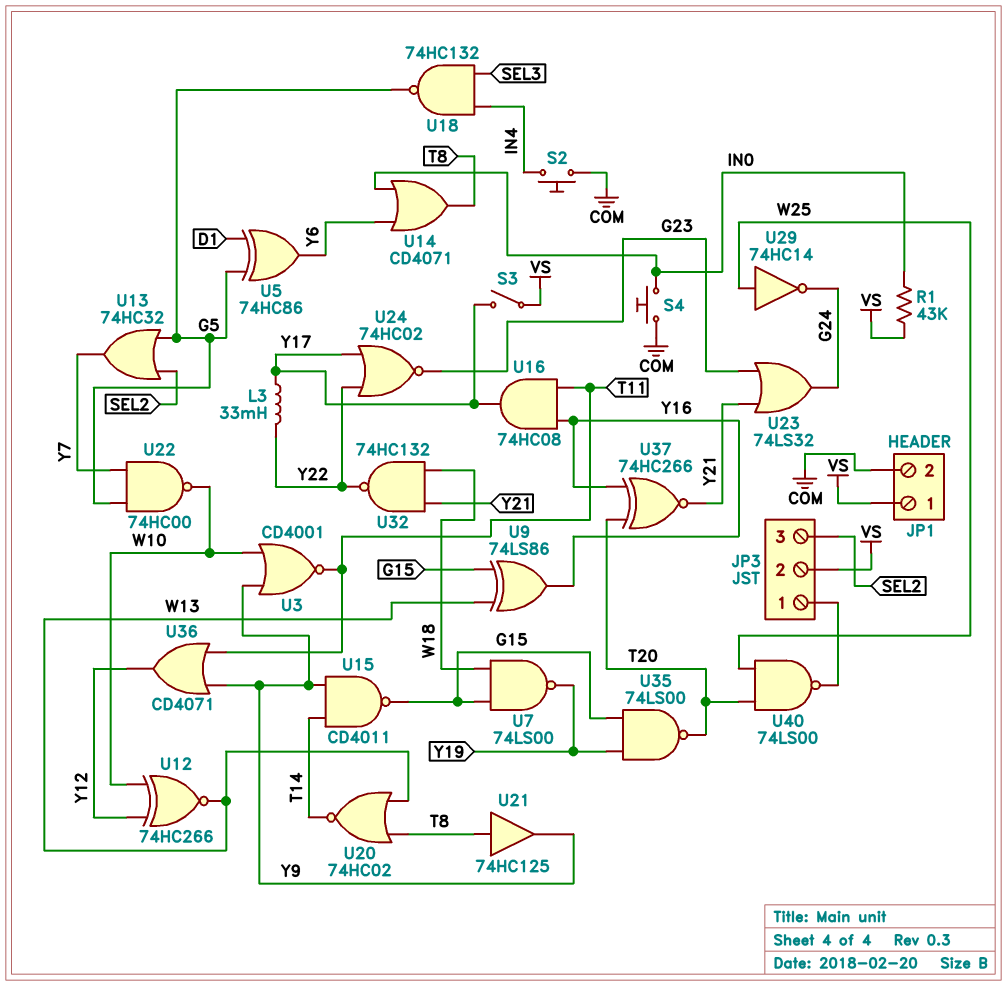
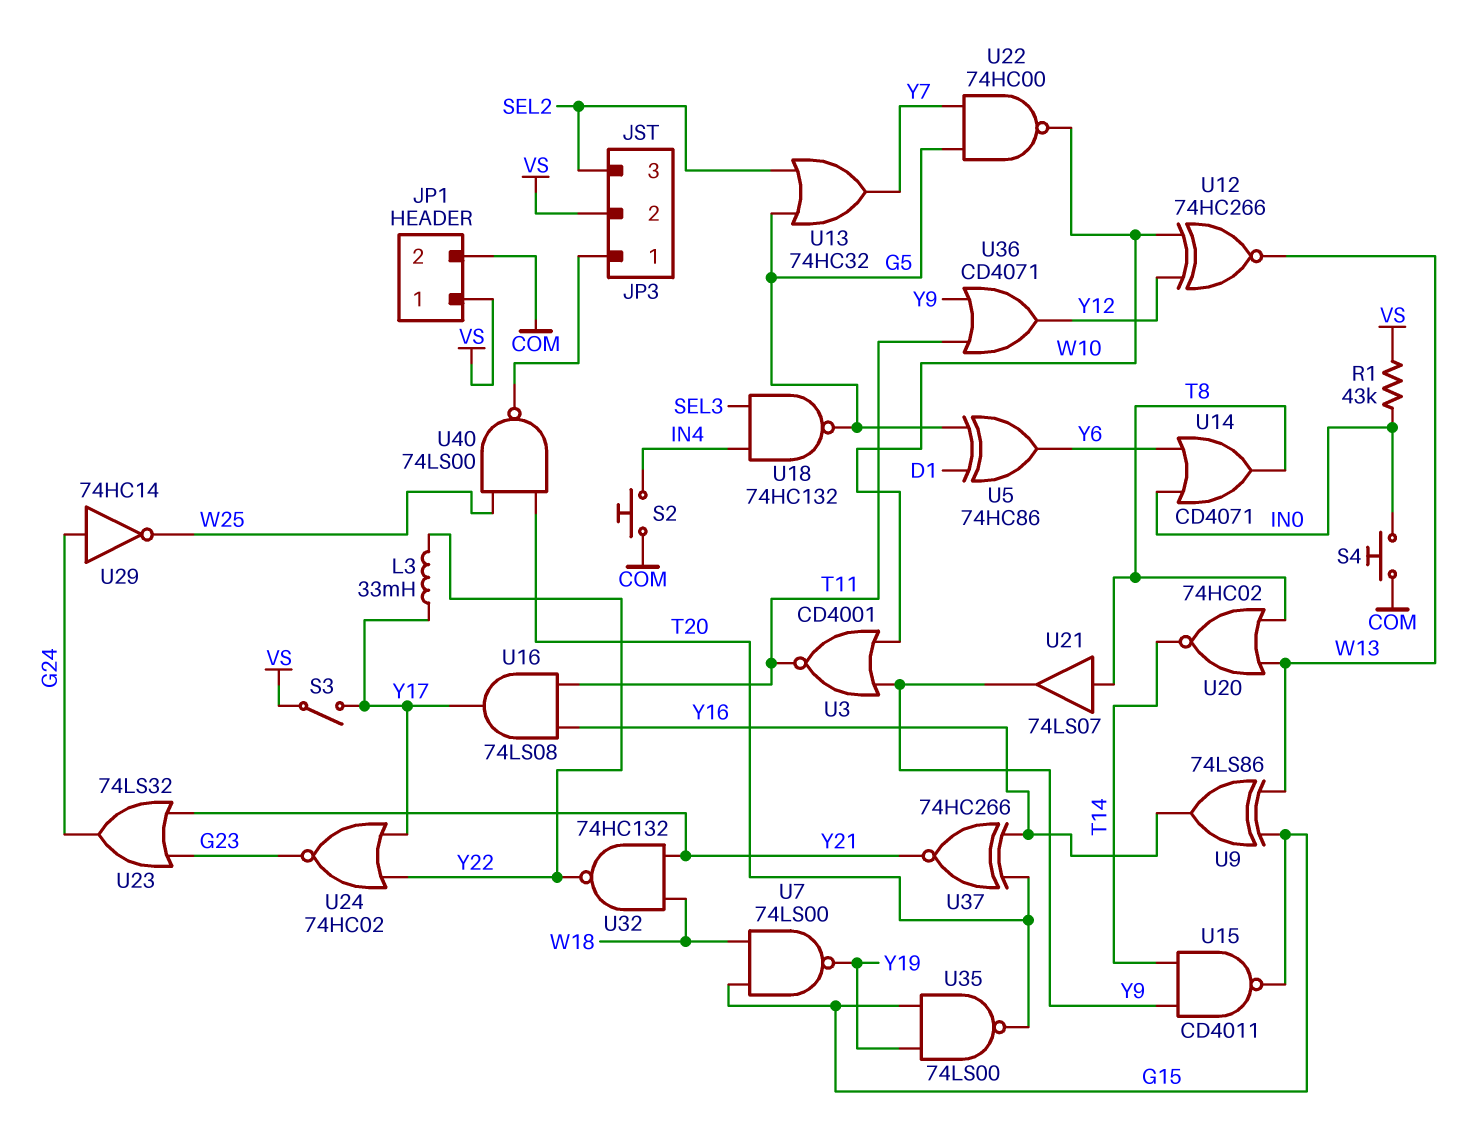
U16: AND 74HC08 (in T11, in Y16, out Y17) -> AND 74LS08 (in T11, in Y16, out Y17)
U21: buffer 74HC125 (in T8, out Y9) -> buffer 74LS07 (in T8, out Y9)
U29: NOT 74HC14 (in W25, out G24) -> NOT 74HC14 (in G24, out W25)

